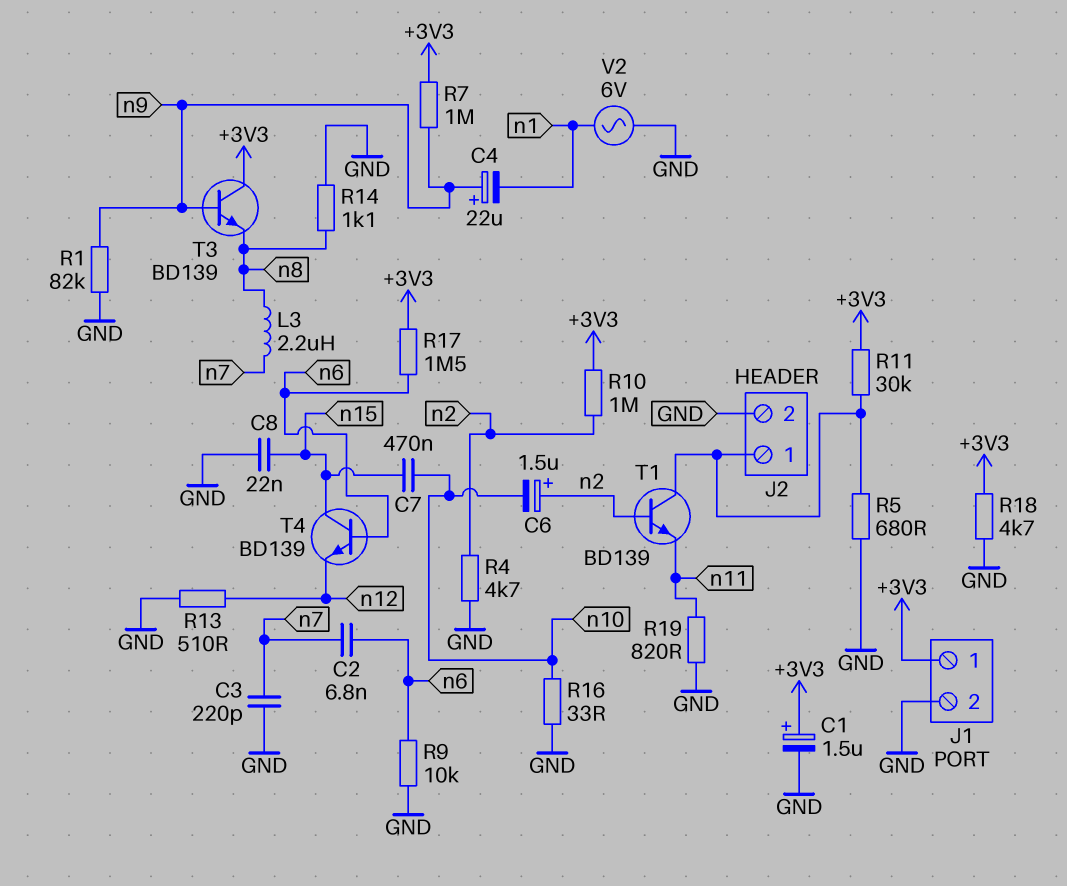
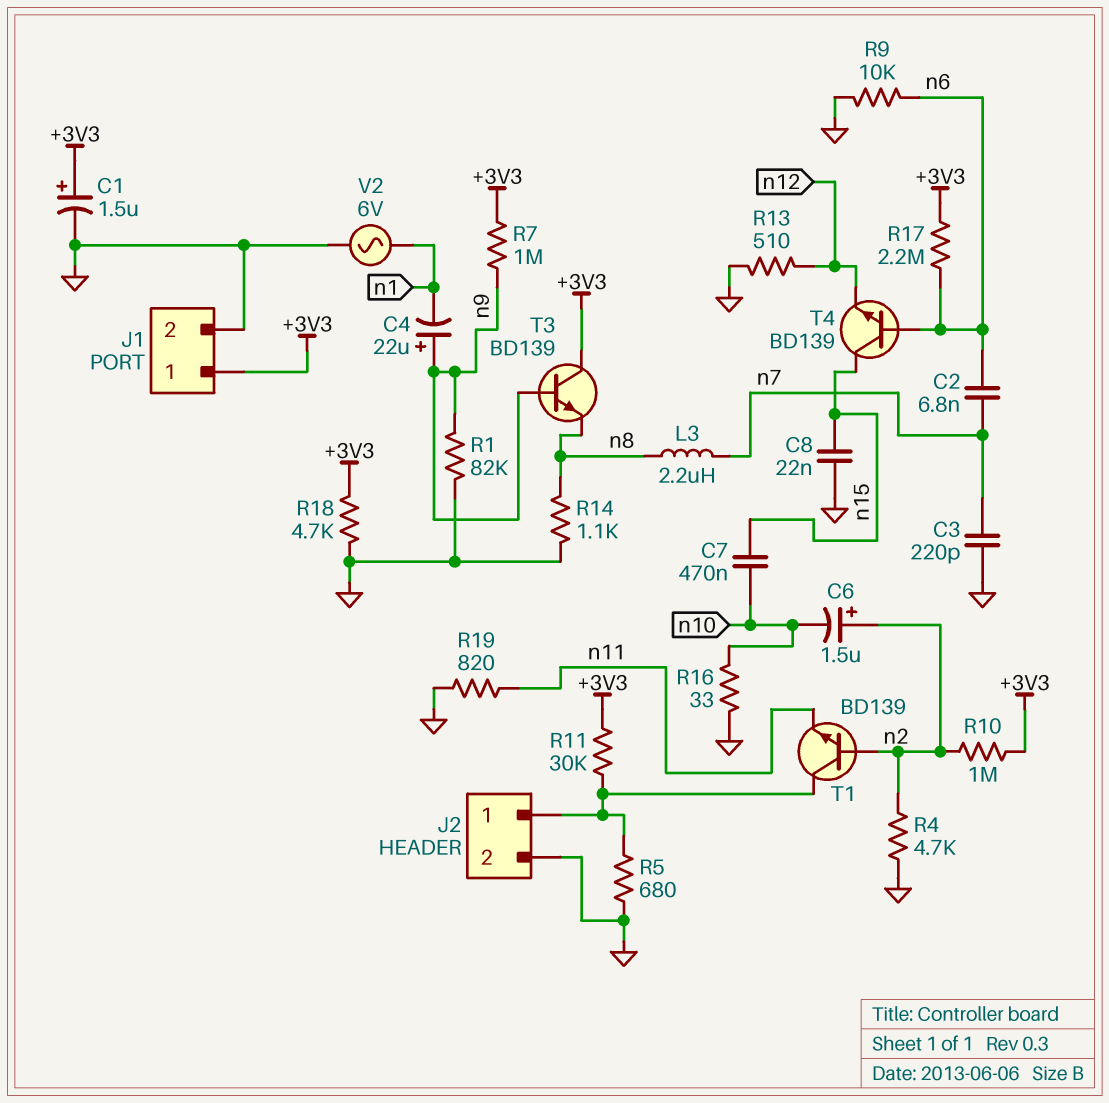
R17: 1.5M (+3V3, n6) -> 2.2M (+3V3, n6)

